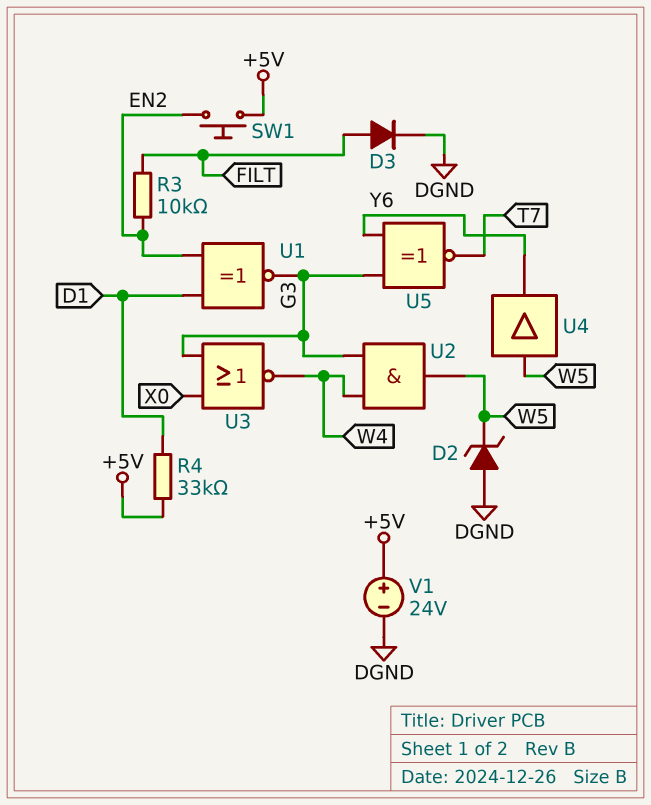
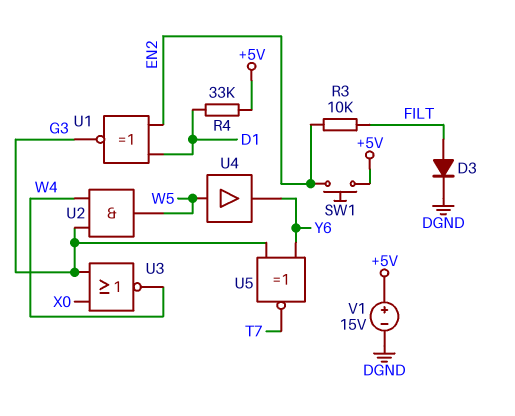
D2: zener (A DGND, K W5) -> none
V1: 24V (plus +5V, minus DGND) -> 15V (plus +5V, minus DGND)

